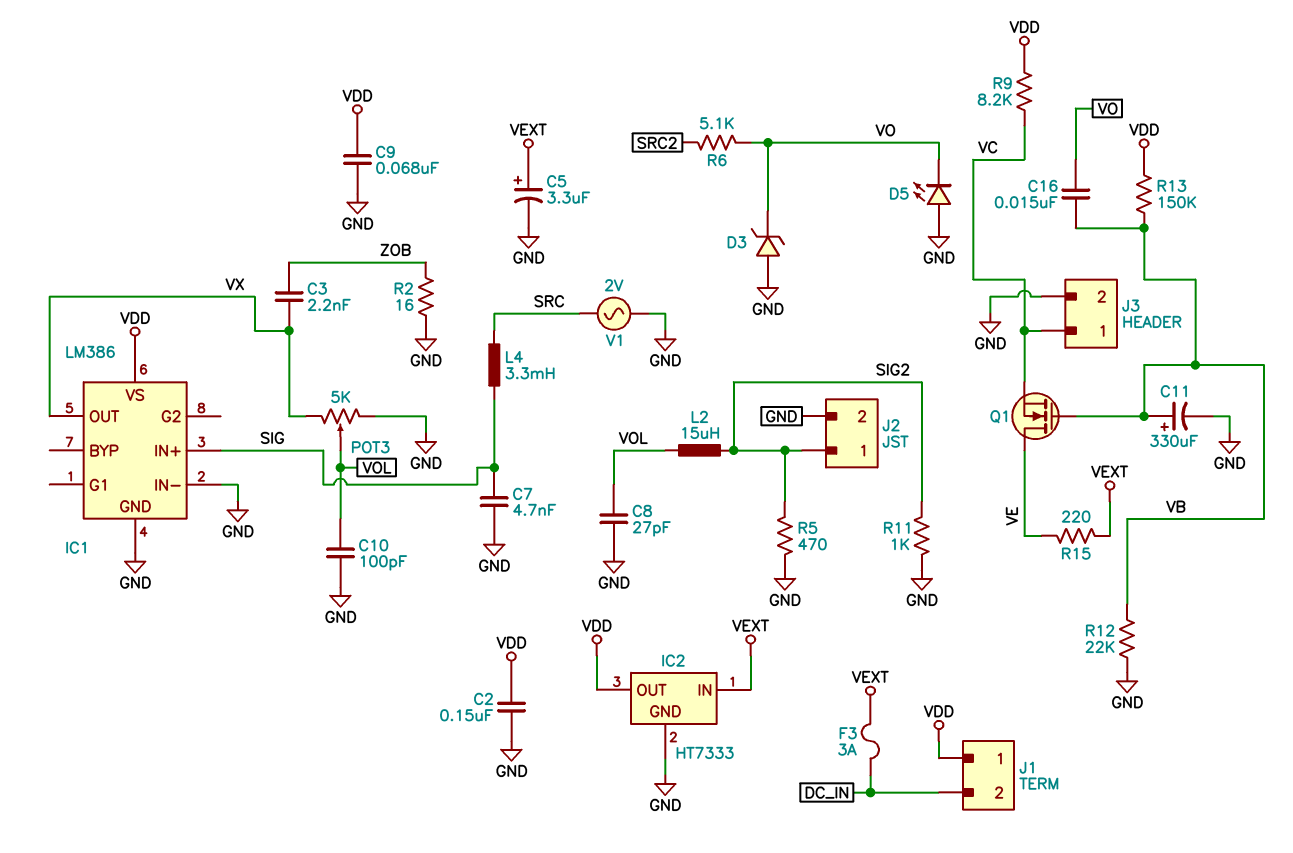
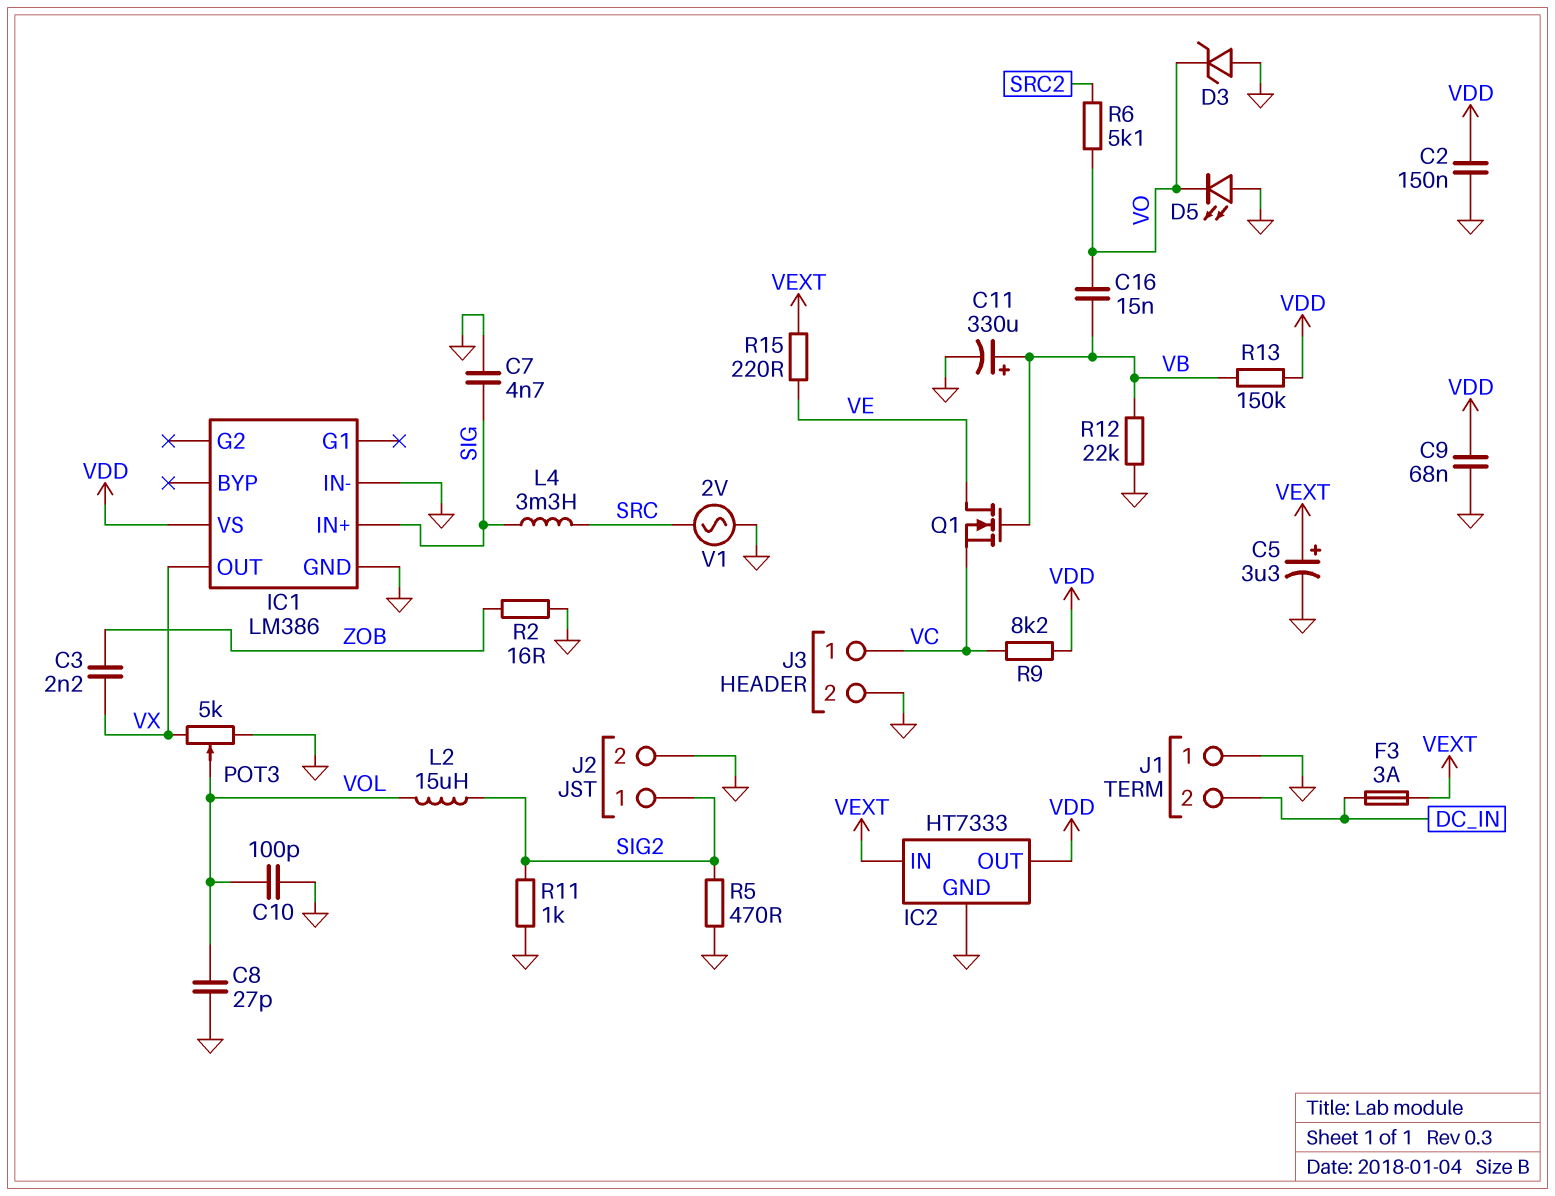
J1 pin 1: VDD -> GND

